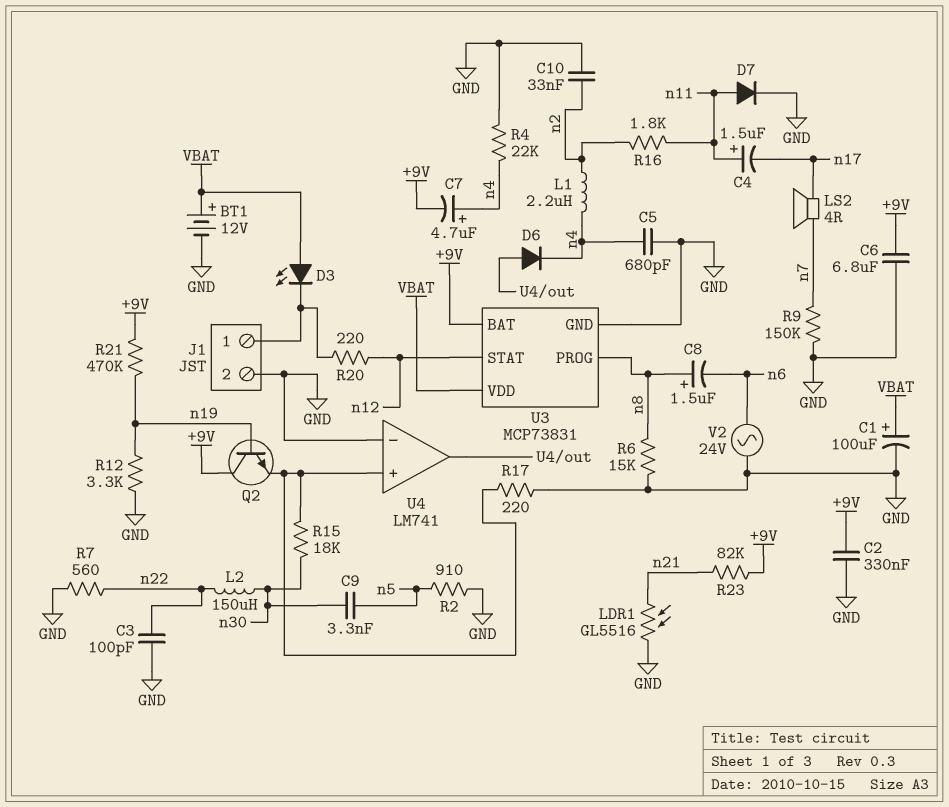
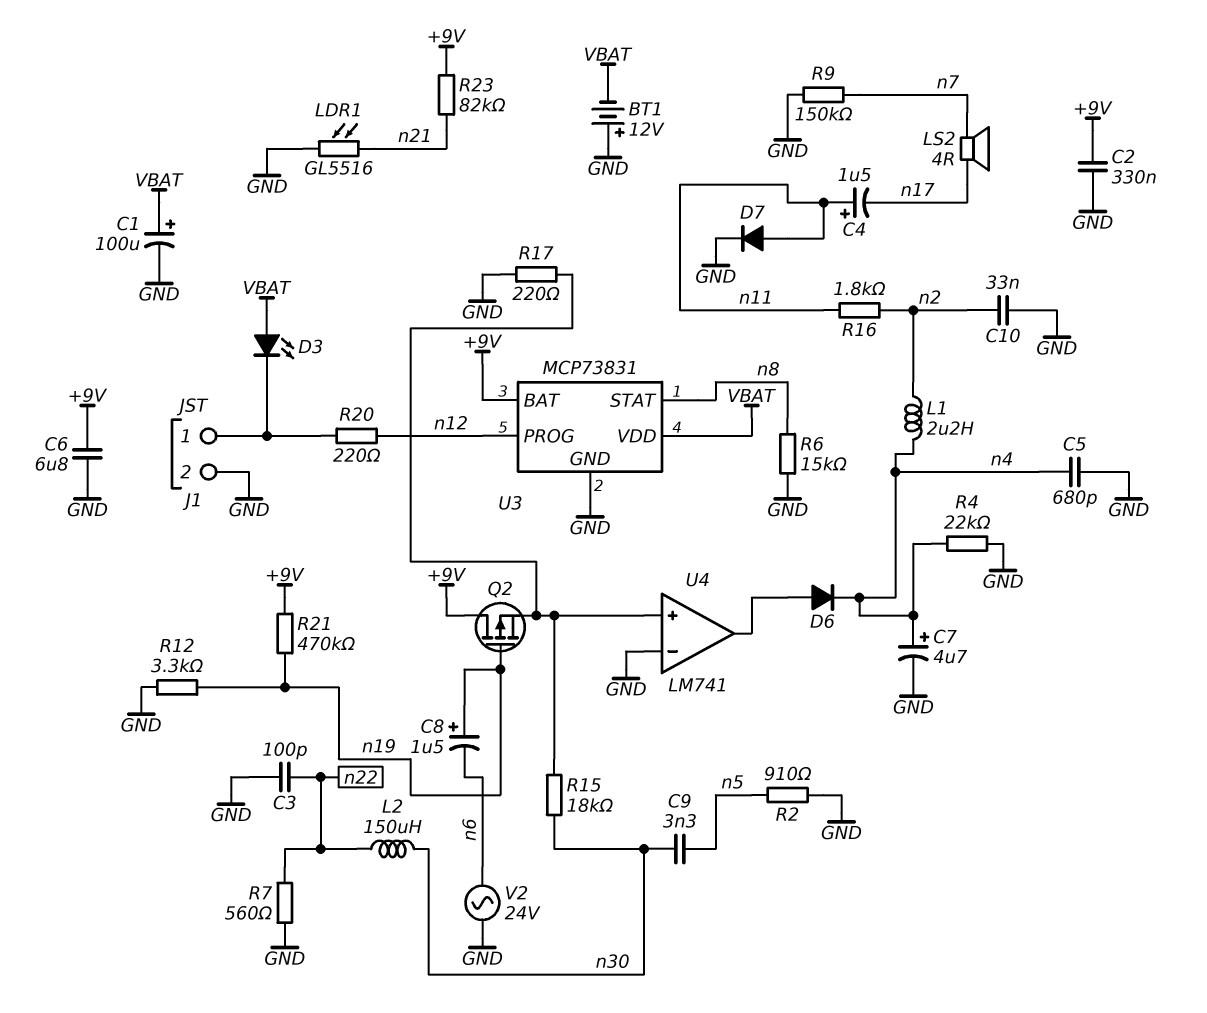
BT1: 12V (plus VBAT, minus GND) -> 12V (plus GND, minus VBAT)
C7: 4.7uF (plus n4, minus +9V) -> 4.7uF (plus n4, minus GND)
C8: 1.5uF (plus n8, minus n6) -> 1.5uF (plus n19, minus n6)
Q2: NPN (B n19, C +9V, E U4/in+) -> PMOS (G n19, D +9V, S U4/in+)
U3 pin PROG: n8 -> n12
U3 pin STAT: n12 -> n8

